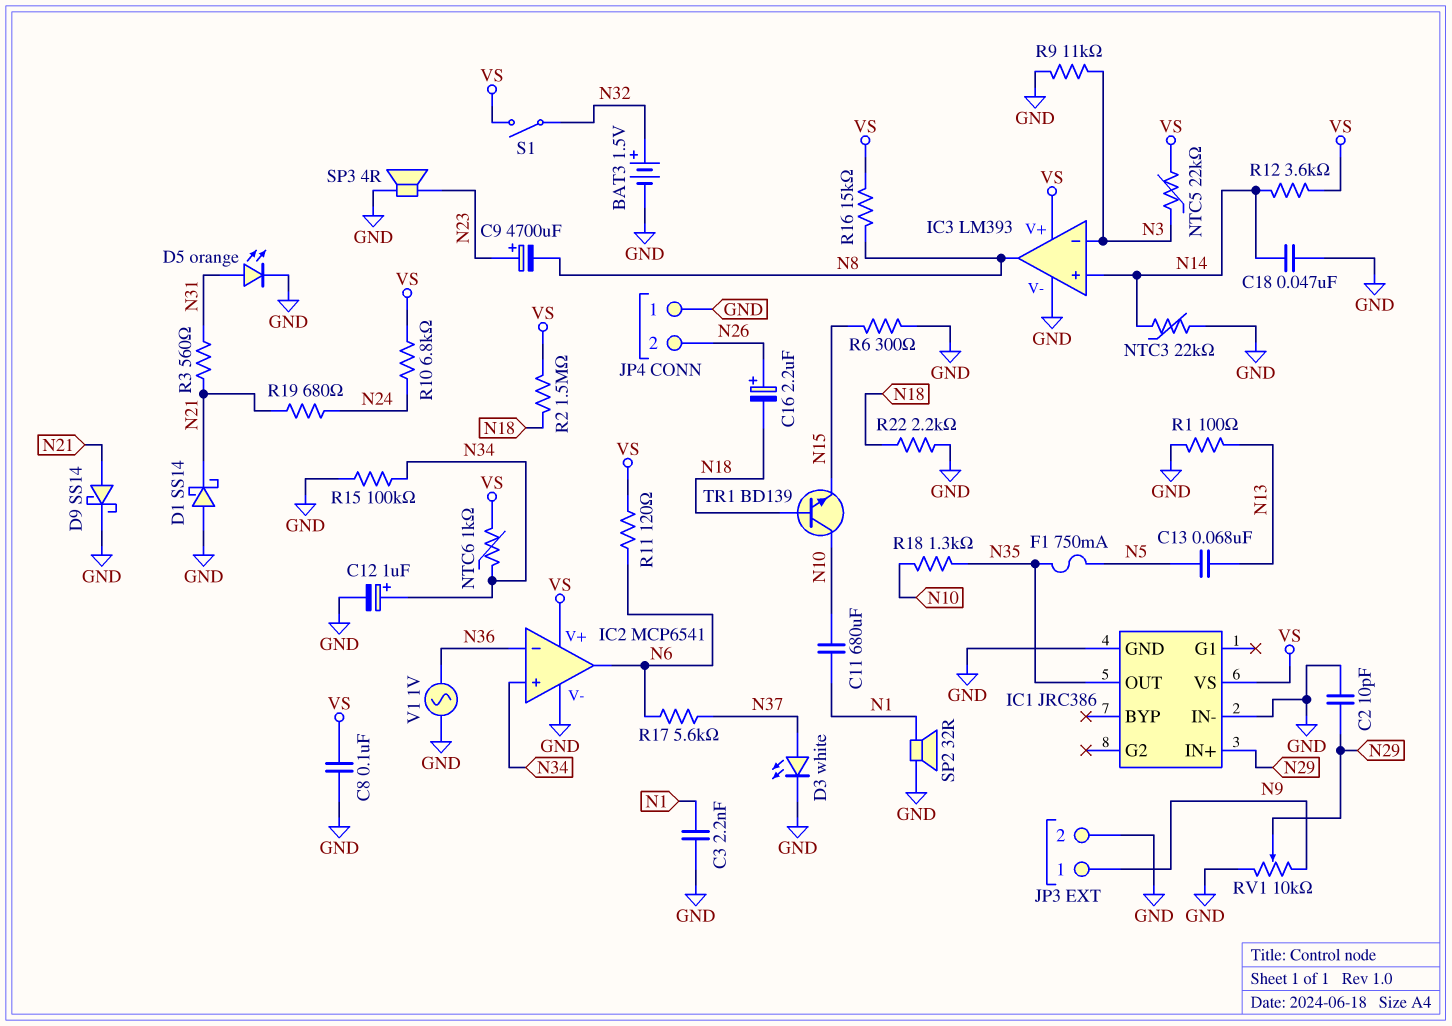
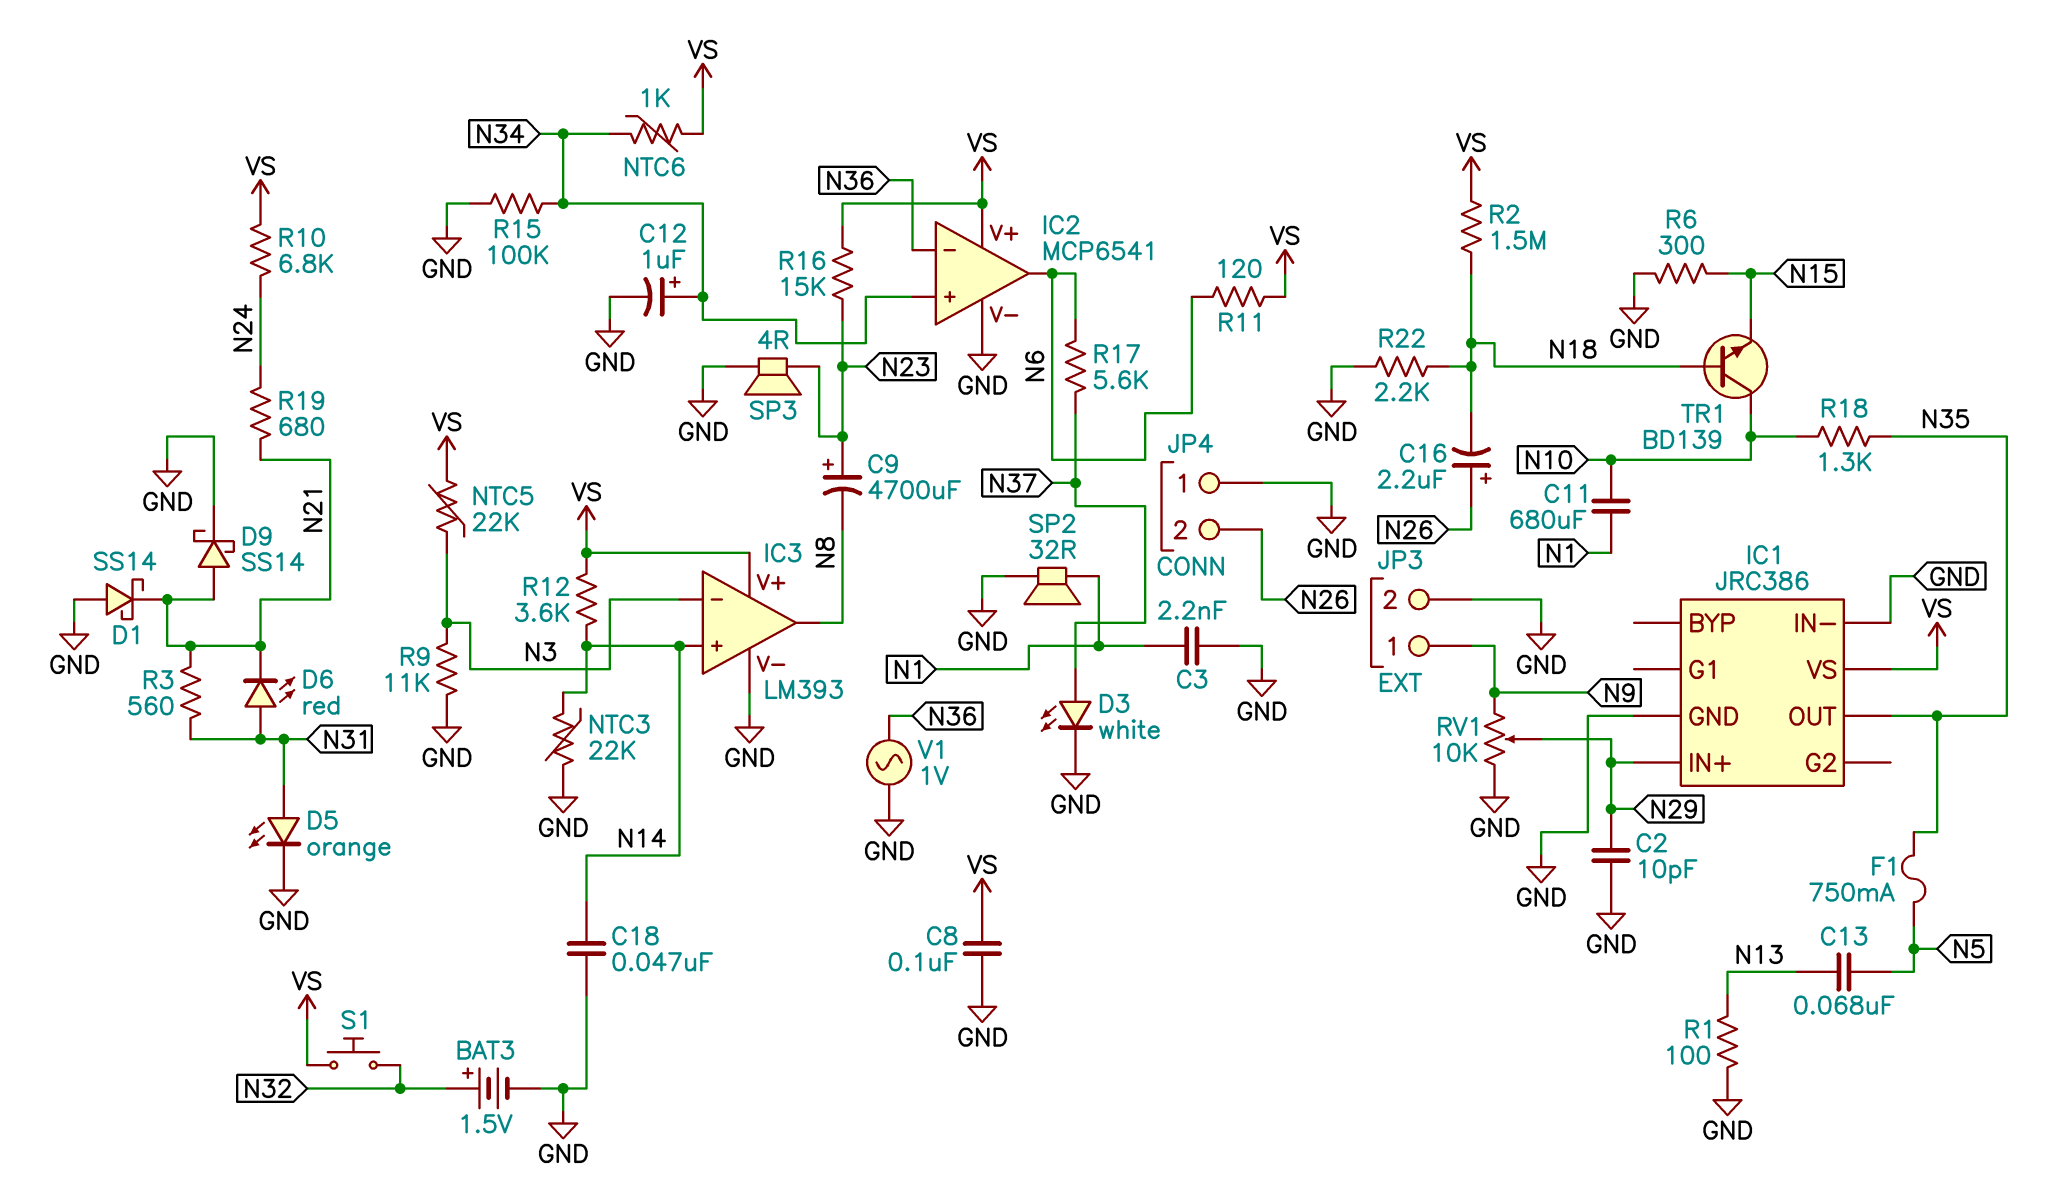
D6: none -> LED red (A N31, K N21)
R16: 15k (N8, VS) -> 15k (N23, VS)
S1: switch (N32, VS) -> button (N32, VS)

